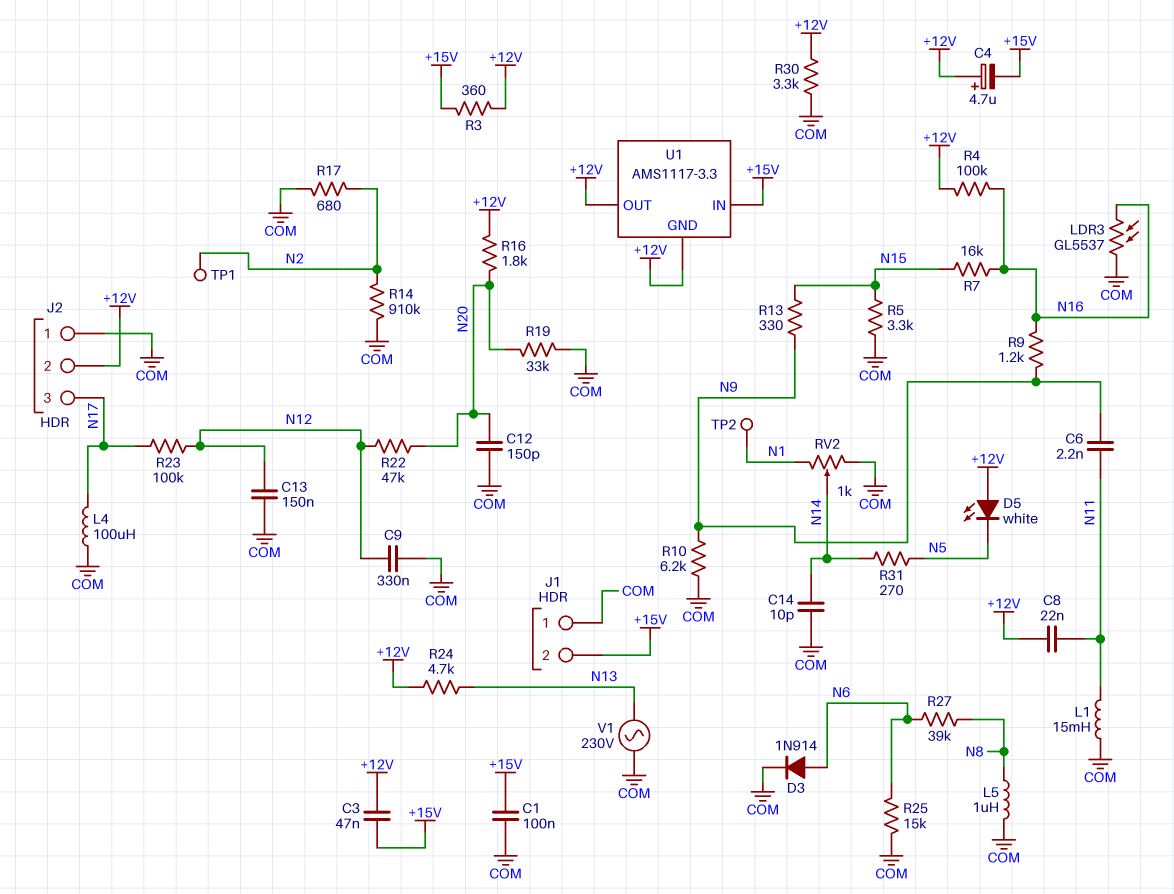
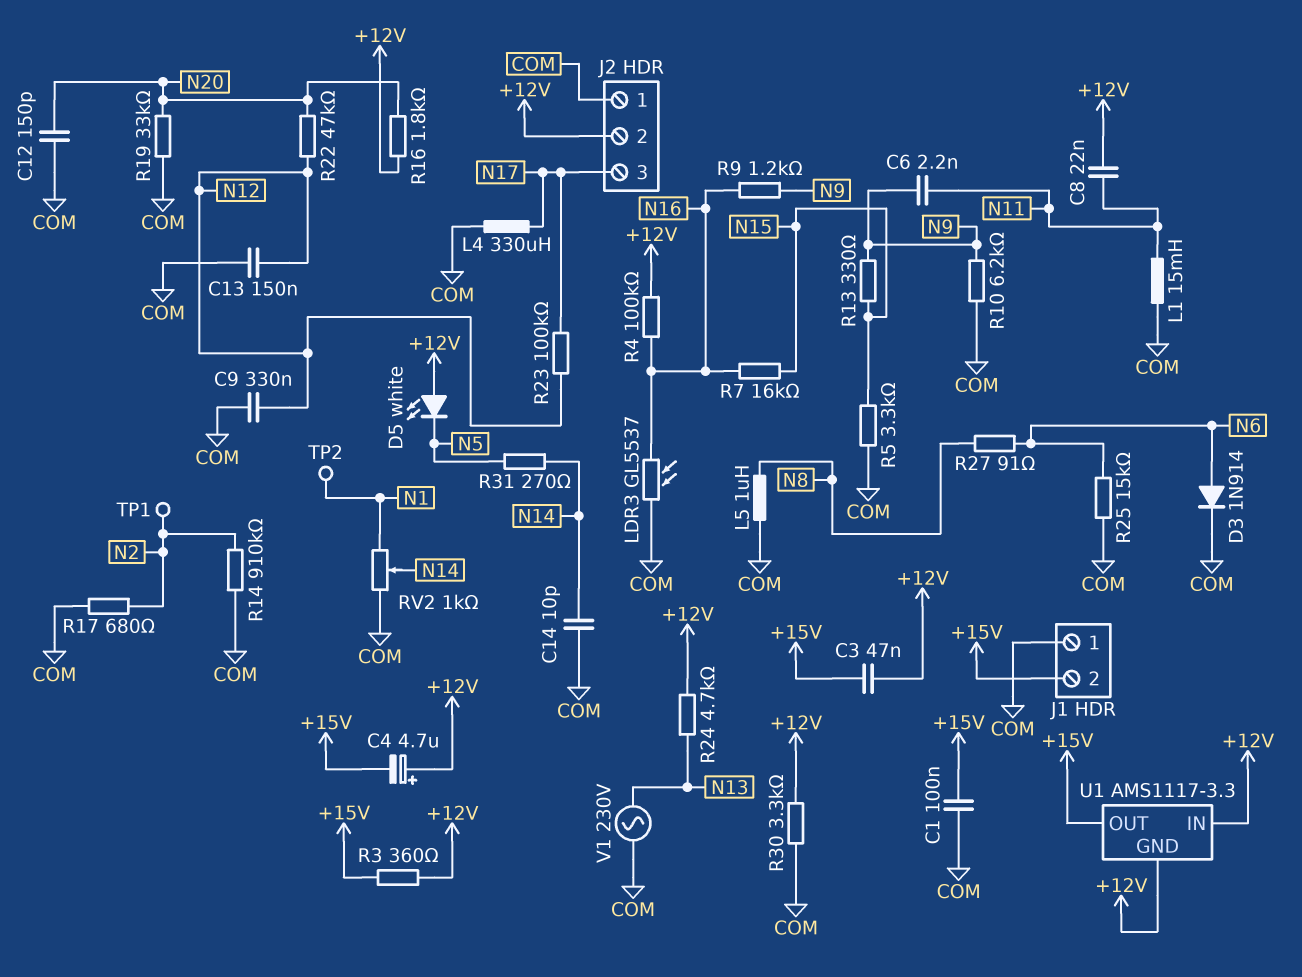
L4: 100uH (COM, N17) -> 330uH (COM, N17)
R27: 39k (N6, N8) -> 91 (N6, N8)
U1 pin IN: +15V -> +12V
U1 pin OUT: +12V -> +15V

